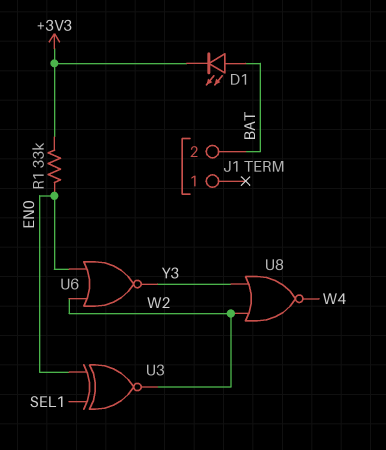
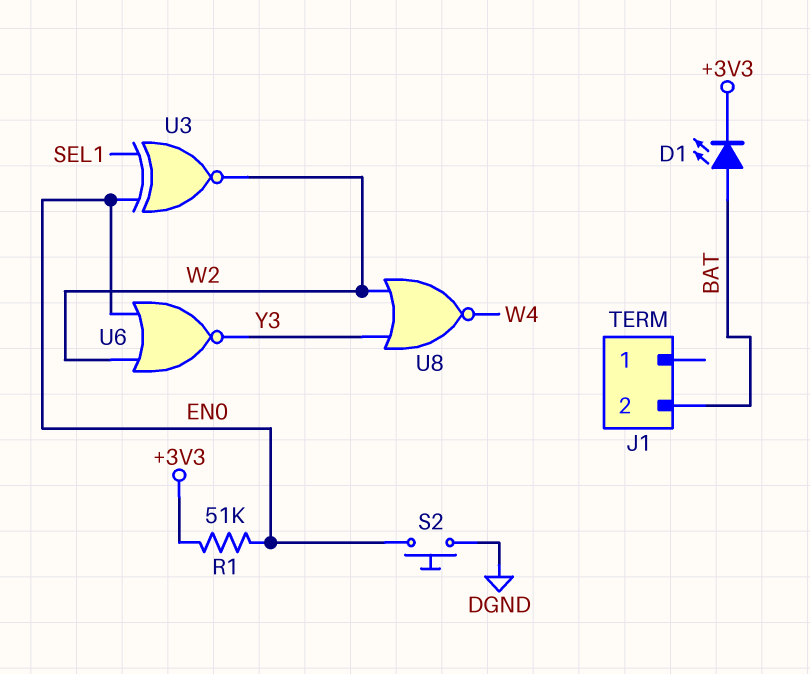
R1: 33k (+3V3, EN0) -> 51k (+3V3, EN0)
S2: none -> button (DGND, EN0)

